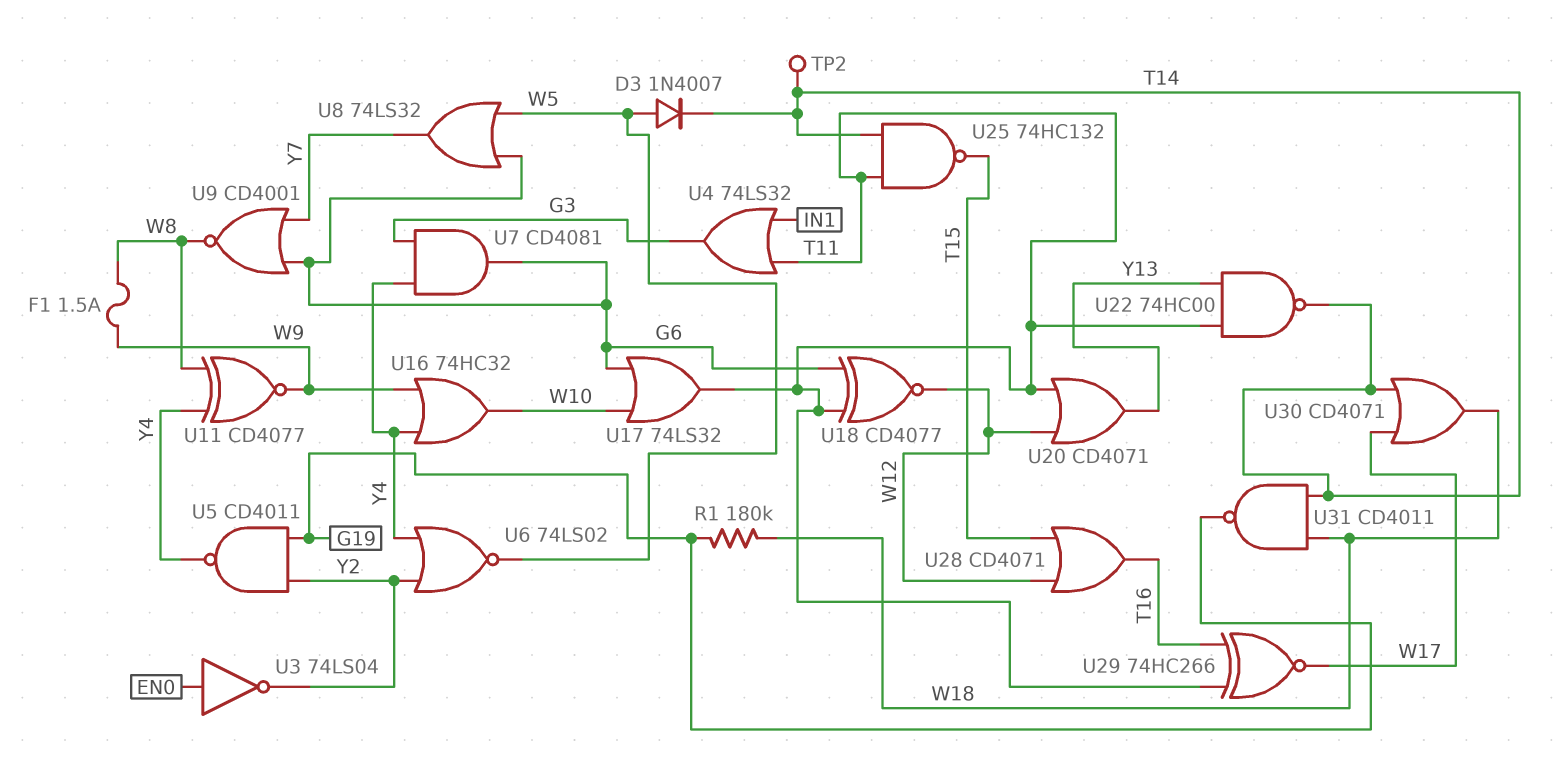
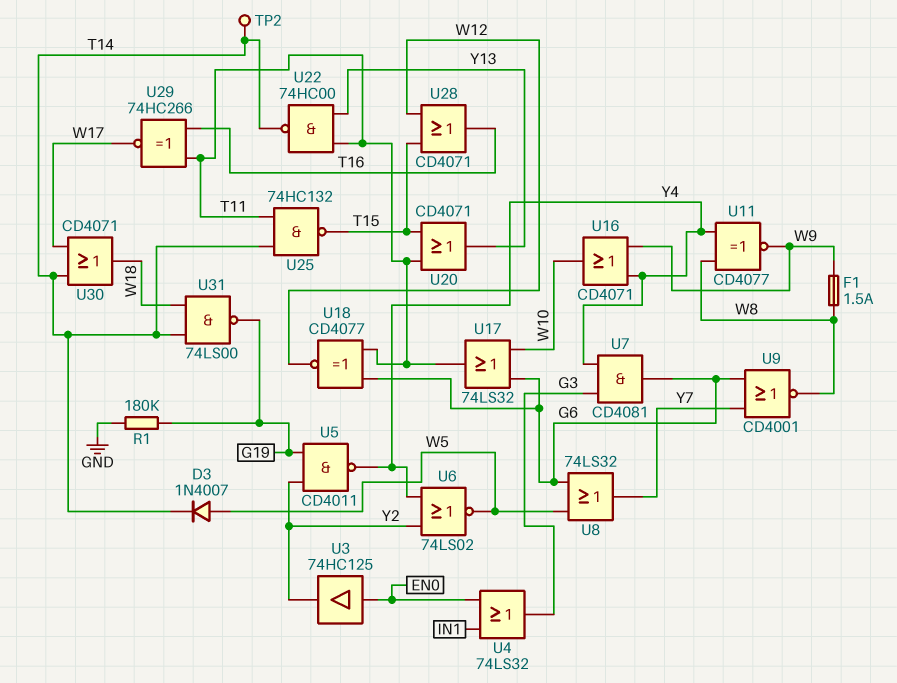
R1: 180k (G19, W18) -> 180k (G19, GND)
U3: NOT 74LS04 (in EN0, out Y2) -> buffer 74HC125 (in EN0, out Y2)
U4: OR 74LS32 (in IN1, in T11, out G3) -> OR 74LS32 (in EN0, in IN1, out G3)
U16: OR 74HC32 (in W9, in Y4, out W10) -> OR CD4071 (in W9, in Y4, out W10)
U20: OR CD4071 (in T11, in W12, out Y13) -> OR CD4071 (in T11, in T15, out Y13)
U31: NAND CD4011 (in T14, in W18, out G19) -> NAND 74LS00 (in T14, in W18, out G19)

